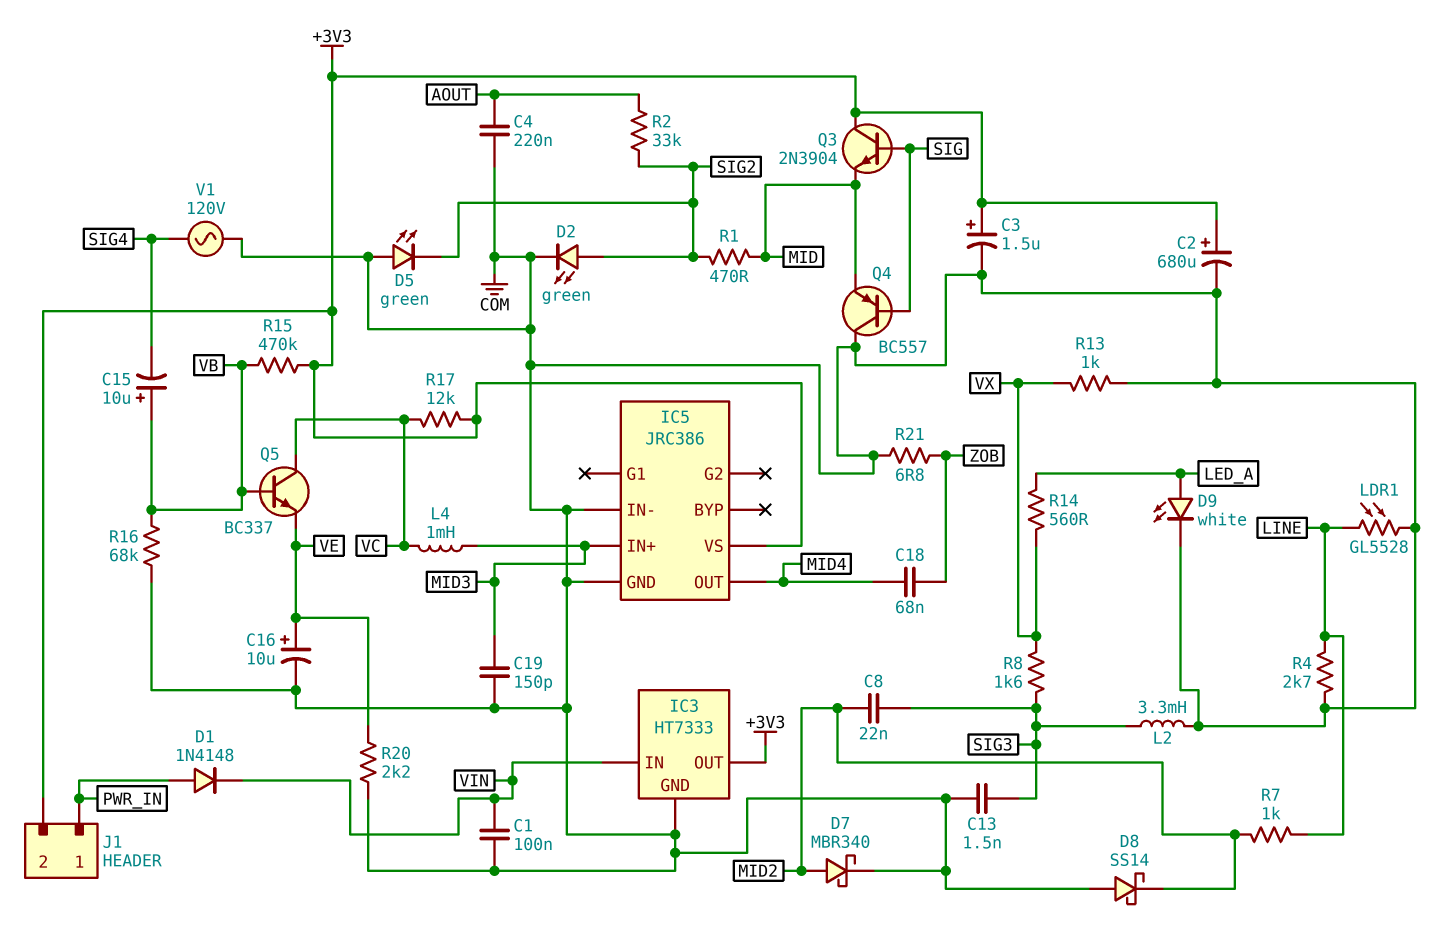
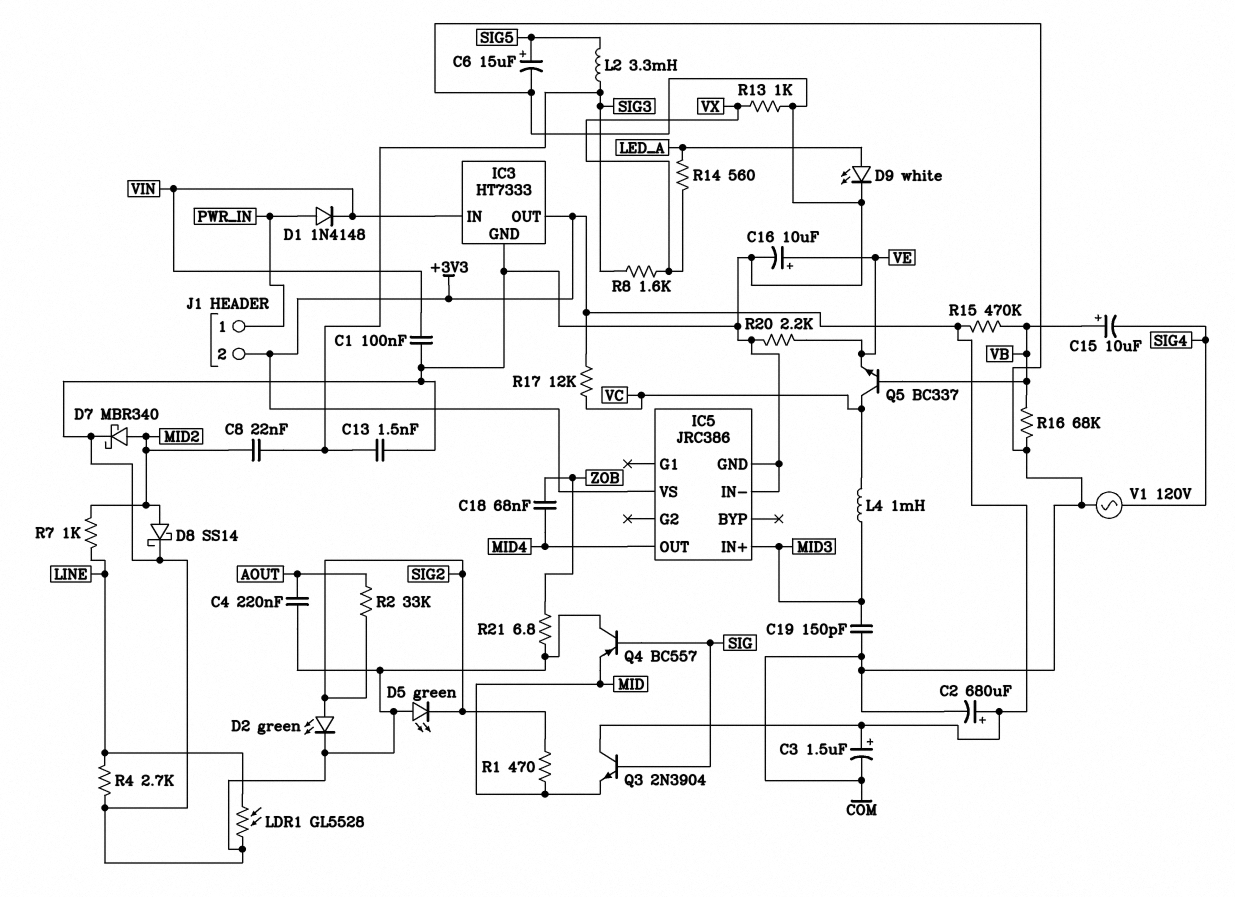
C6: none -> 15uF (plus SIG5, minus COM)
D8: schottky SS14 (A COM, K MID2) -> schottky SS14 (A MID2, K COM)
L2: 3.3mH (COM, SIG3) -> 3.3mH (SIG3, SIG5)

